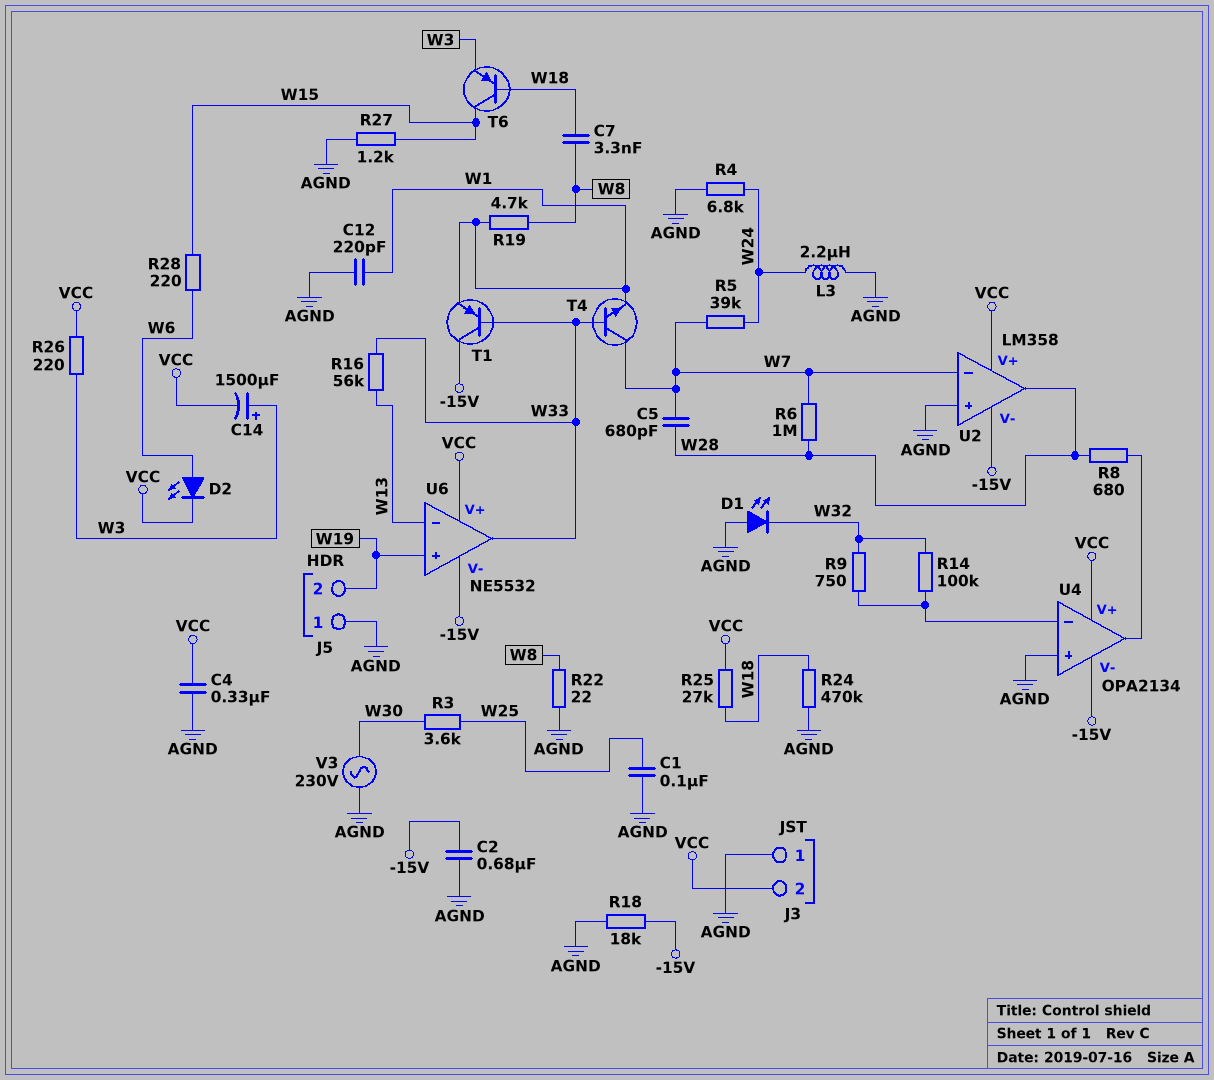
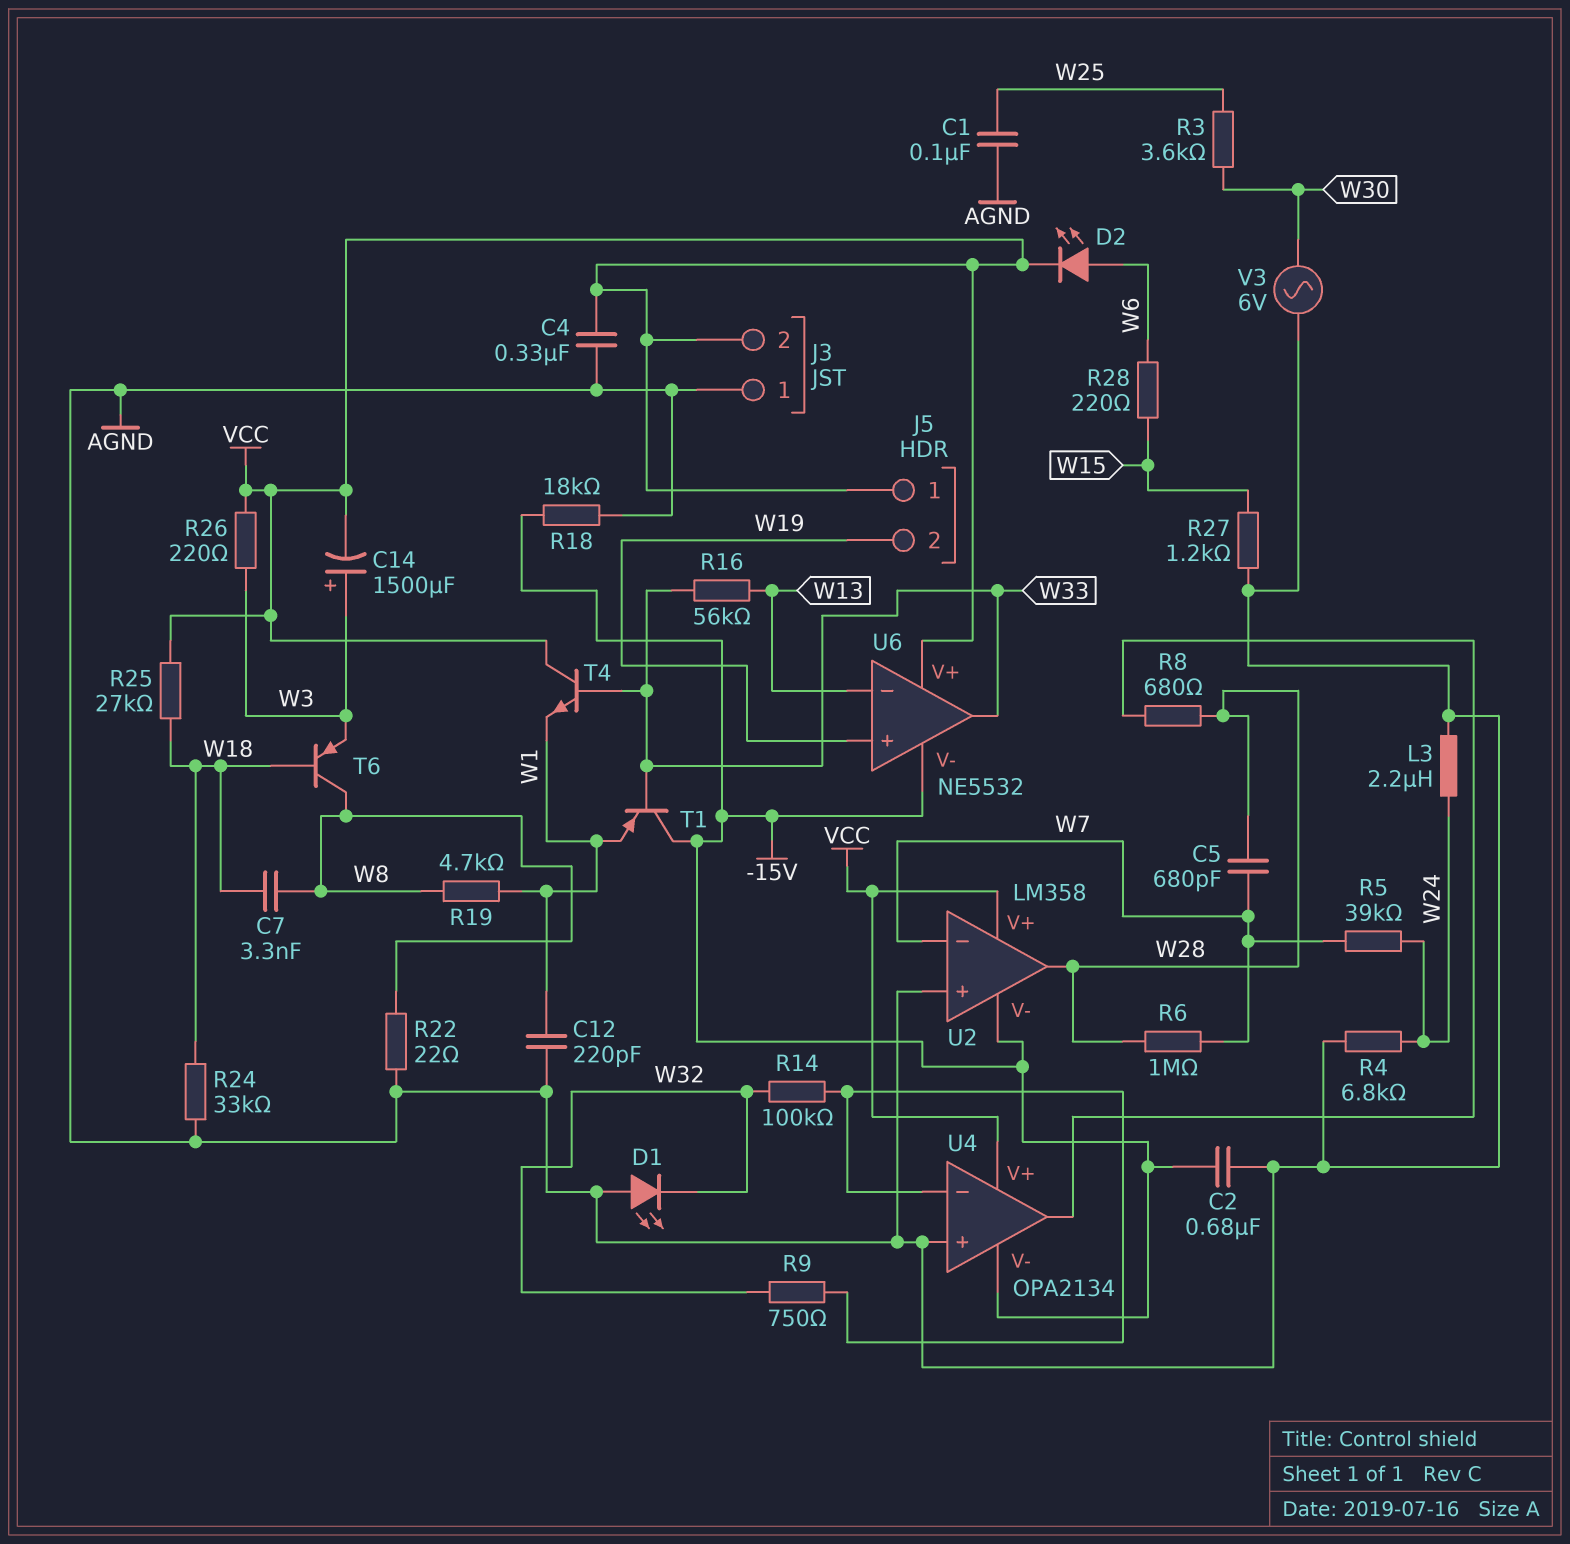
J5 pin 1: AGND -> VCC
R24: 470k (AGND, W18) -> 33k (AGND, W18)
T4: NPN (B W33, C W7, E W1) -> NPN (B W33, C VCC, E W1)
T6: PNP (B W18, C W15, E W3) -> PNP (B W18, C W8, E W3)
V3: AC 230V (AGND, W30) -> AC 6V (AGND, W30)

